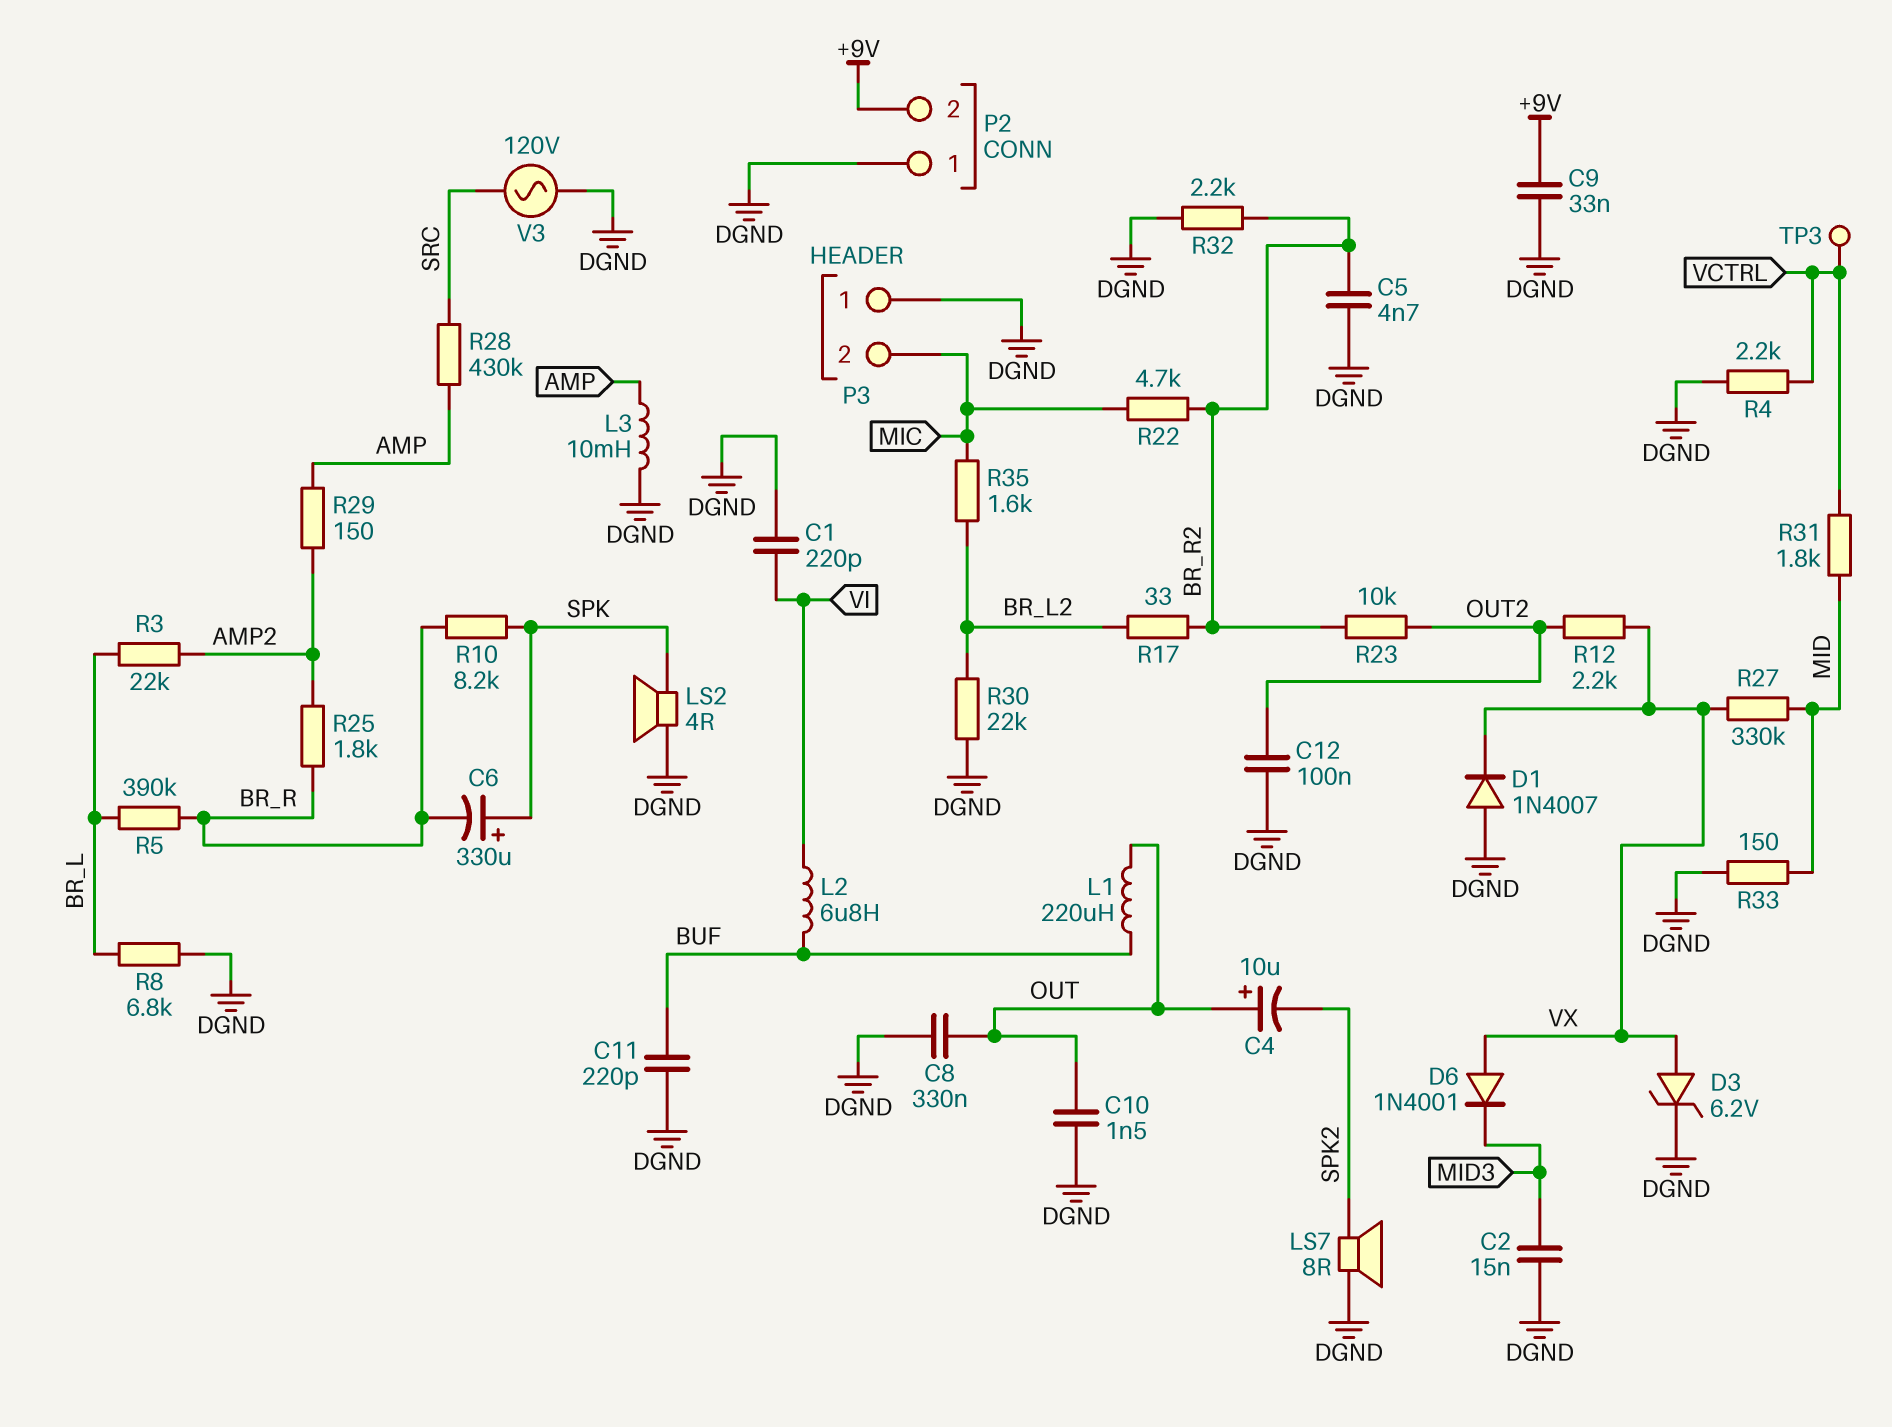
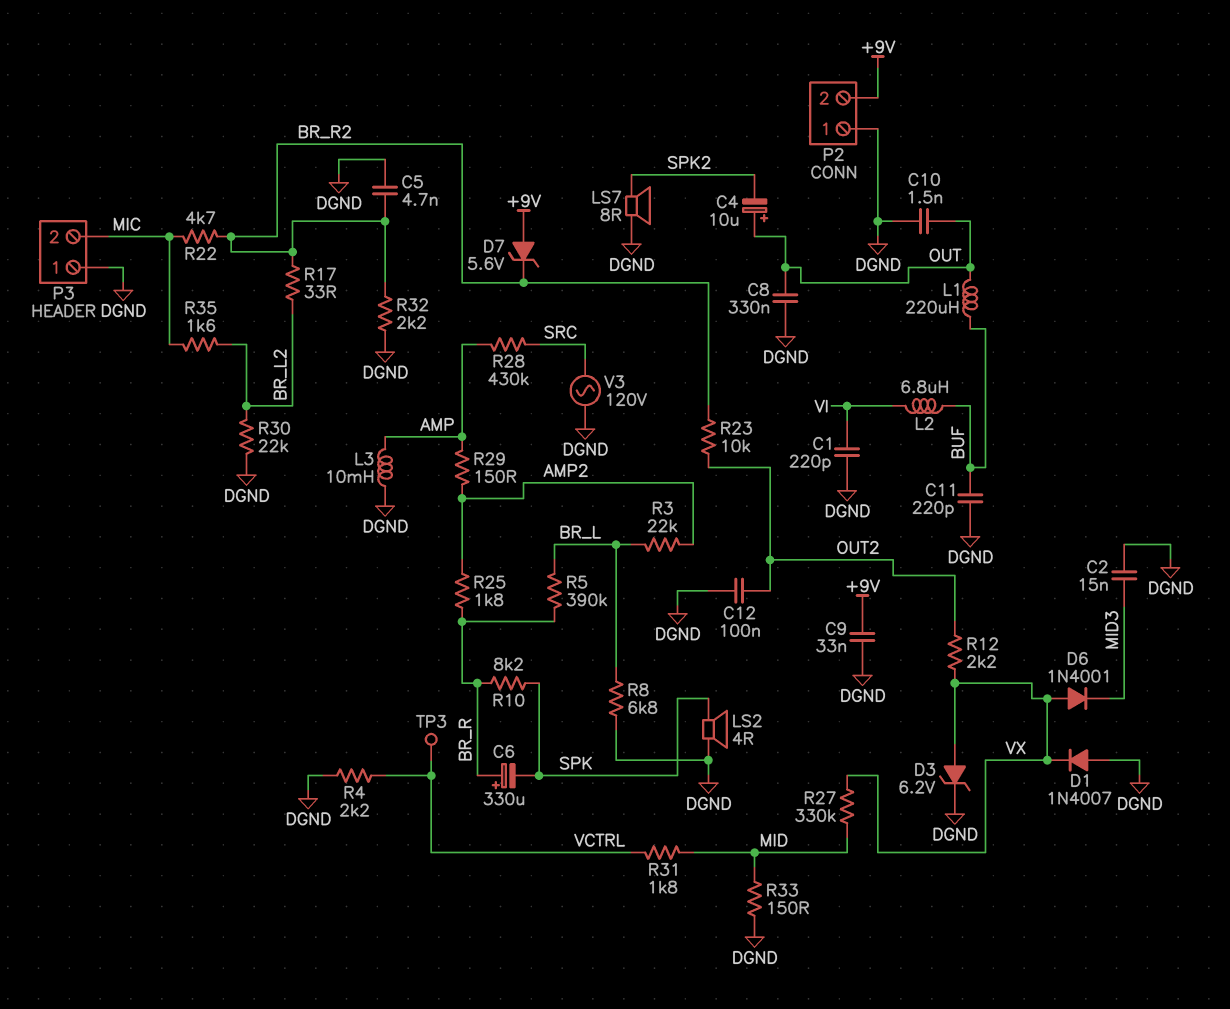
C6: 330uF (plus SPK, minus BR_R) -> 330uF (plus BR_R, minus SPK)
D7: none -> zener 5.6V (A +9V, K BR_R2)

